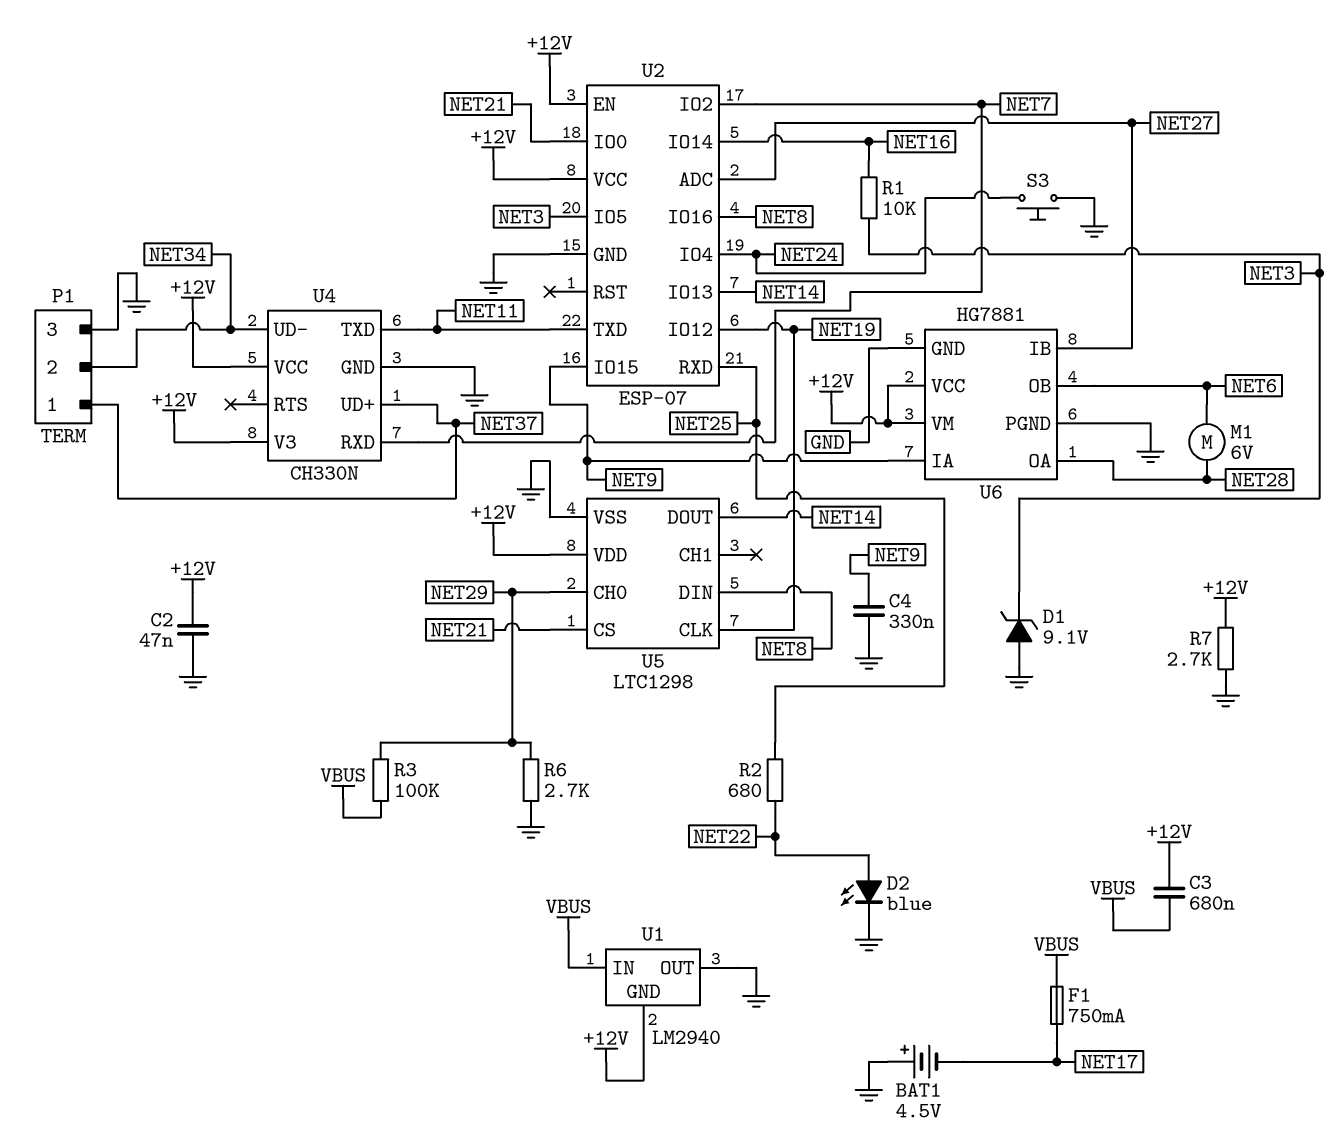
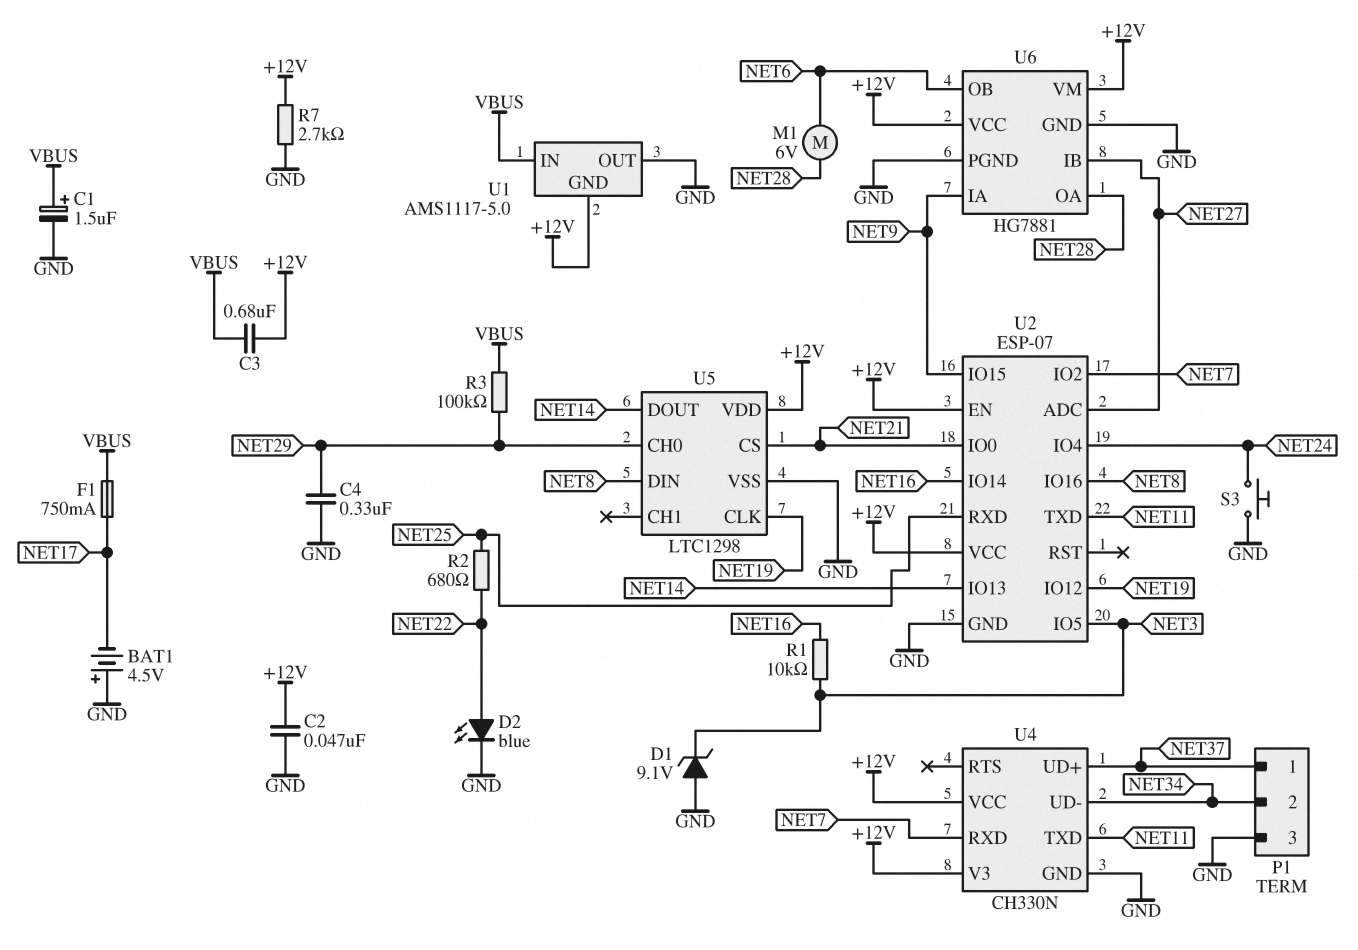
C1: none -> 1.5uF (plus VBUS, minus GND)
C4: 330nF (GND, NET9) -> 330nF (GND, NET29)
R6: 2.7k (GND, NET29) -> none
U1: LM2940 -> AMS1117-5.0

